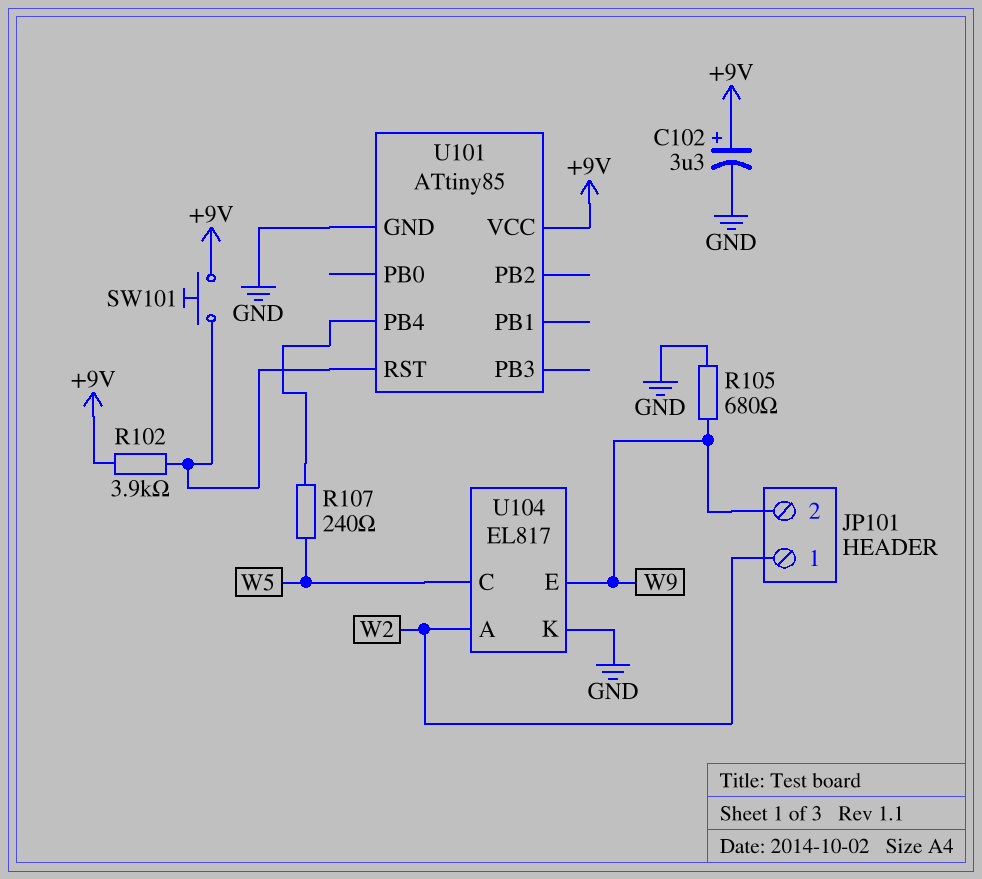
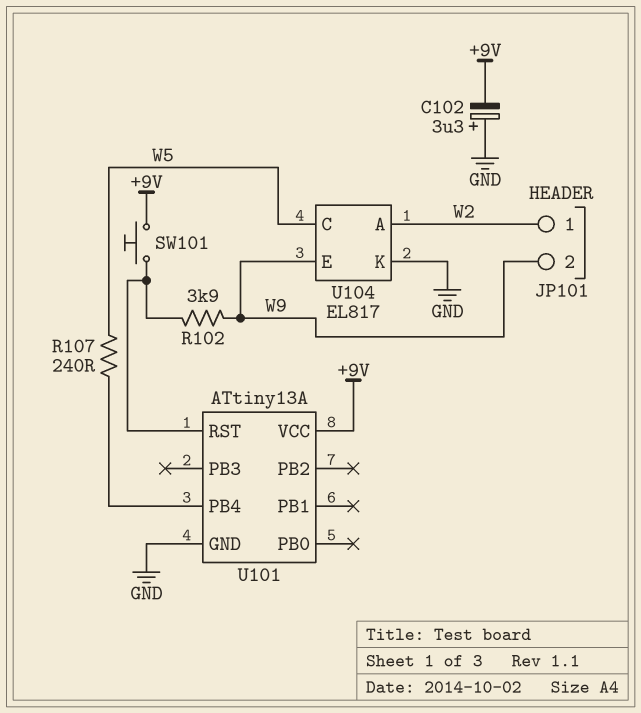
C102: 3.3uF (plus +9V, minus GND) -> 3.3uF (plus GND, minus +9V)
R102: 3.9k (+9V, U101/RST) -> 3.9k (U101/RST, W9)
R105: 680 (GND, W9) -> none
U101: ATtiny85 -> ATtiny13A

